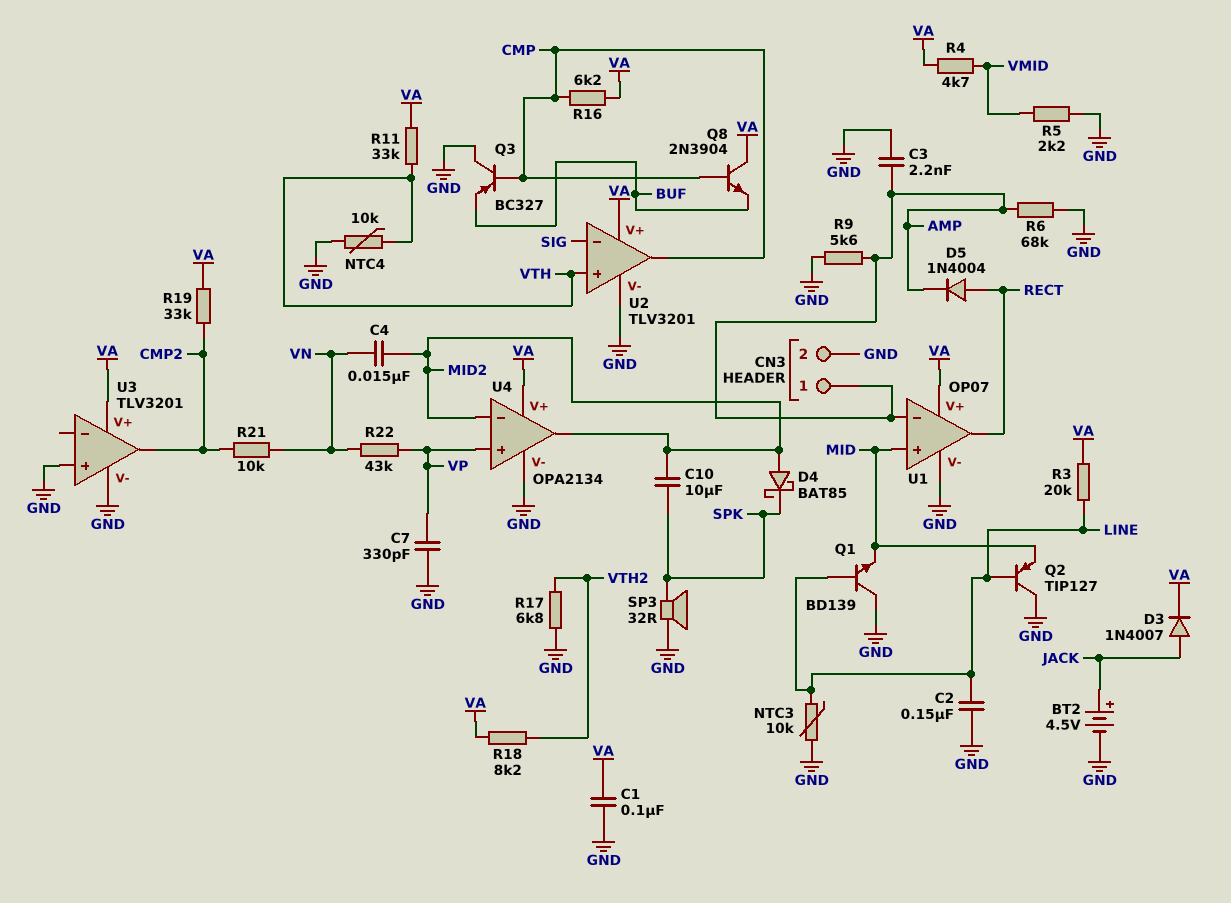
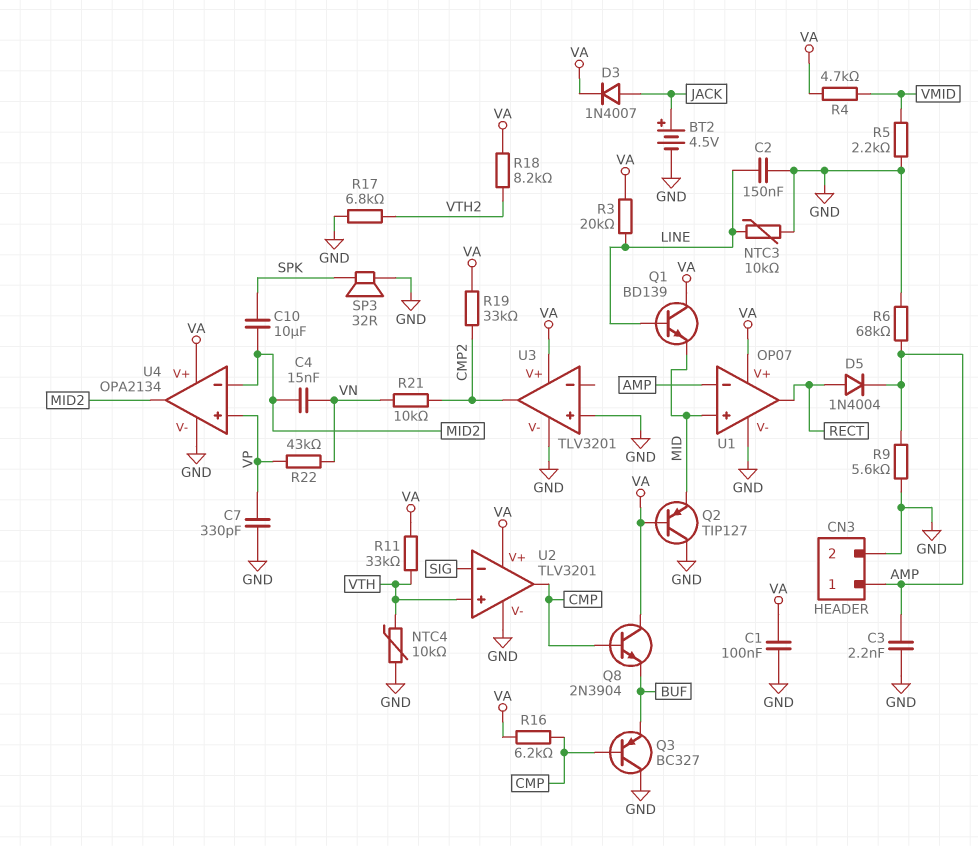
D4: schottky BAT85 (A MID2, K SPK) -> none
Q1: NPN BD139 (B LINE, C GND, E MID) -> NPN BD139 (B LINE, C VA, E MID)
Q2: PNP TIP127 (B LINE, C GND, E MID) -> PNP TIP127 (B VA, C GND, E MID)

